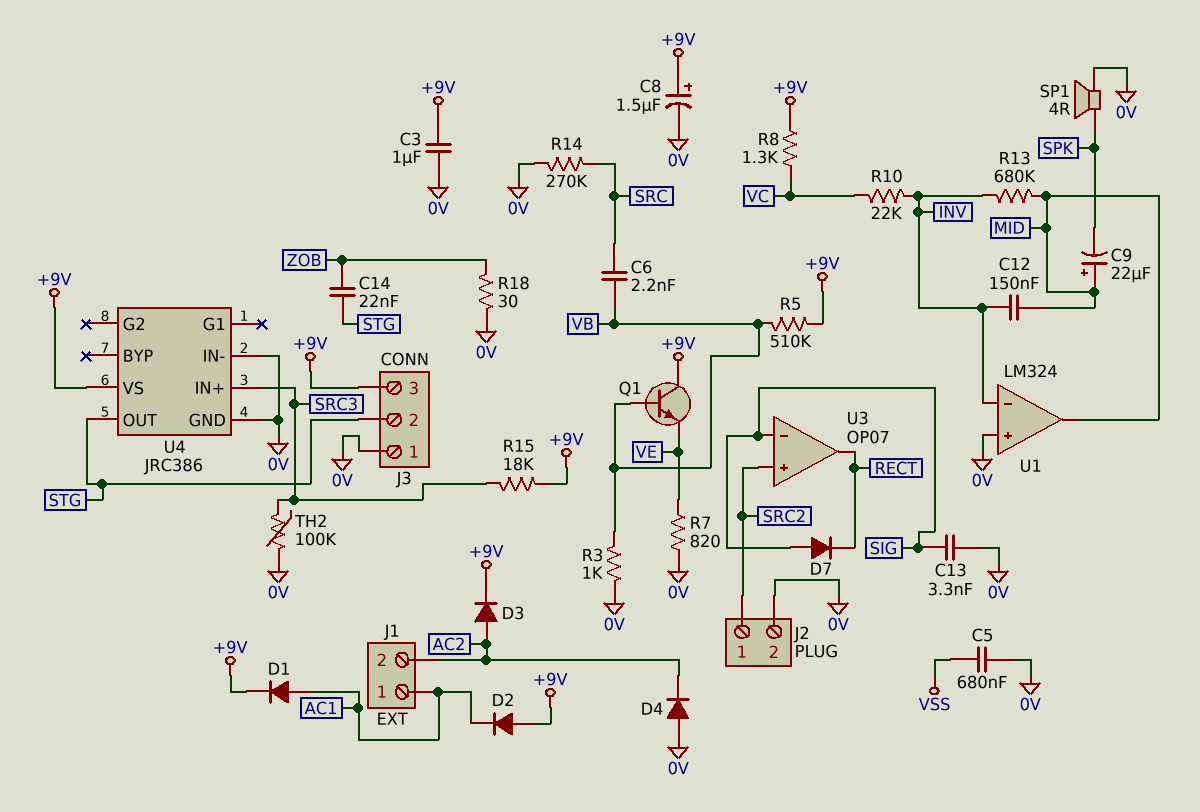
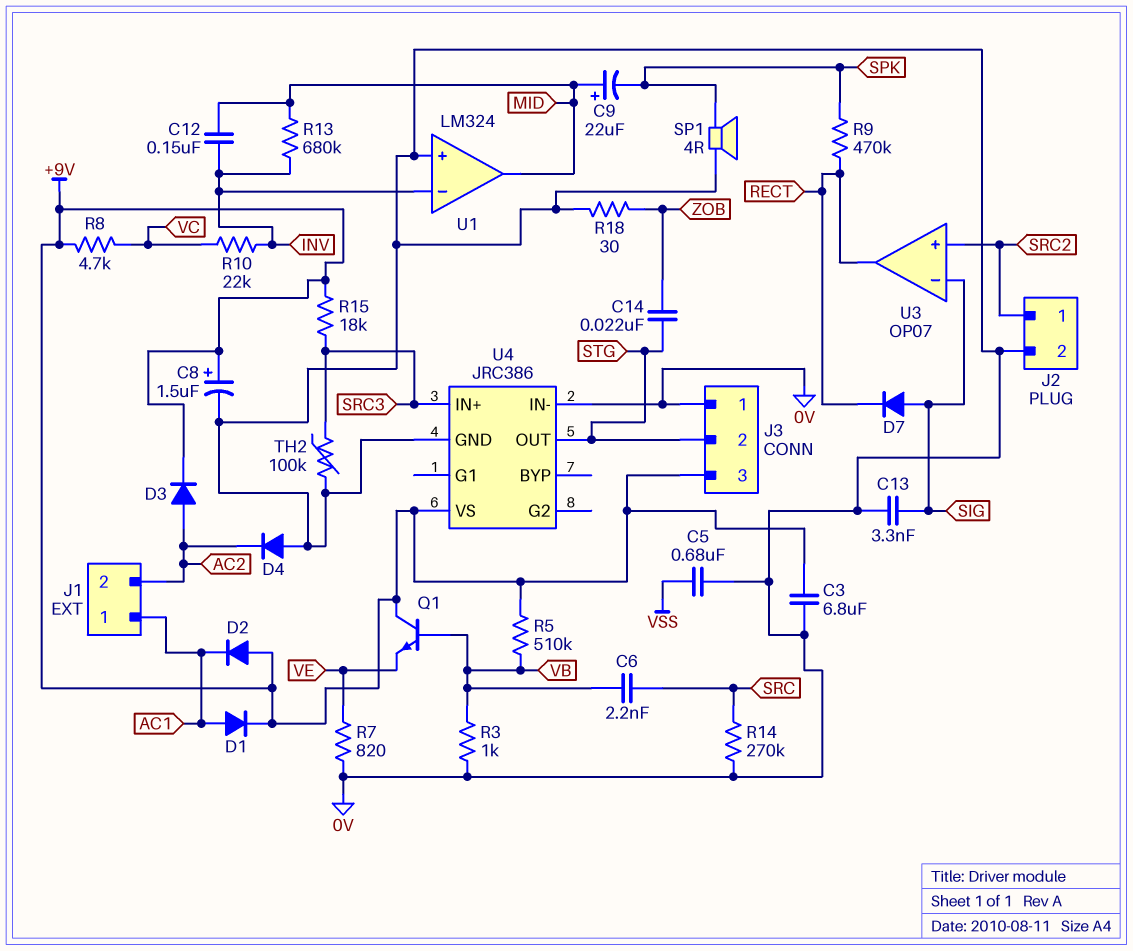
C3: 1uF (+9V, 0V) -> 6.8uF (+9V, 0V)
R8: 1.3k (+9V, VC) -> 4.7k (+9V, VC)
R9: none -> 470k (RECT, SPK)

